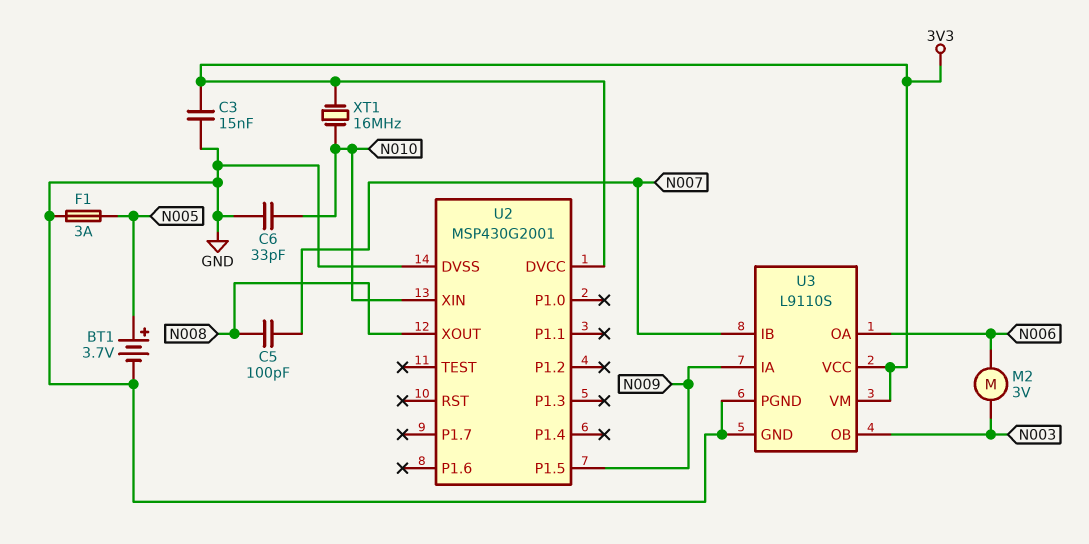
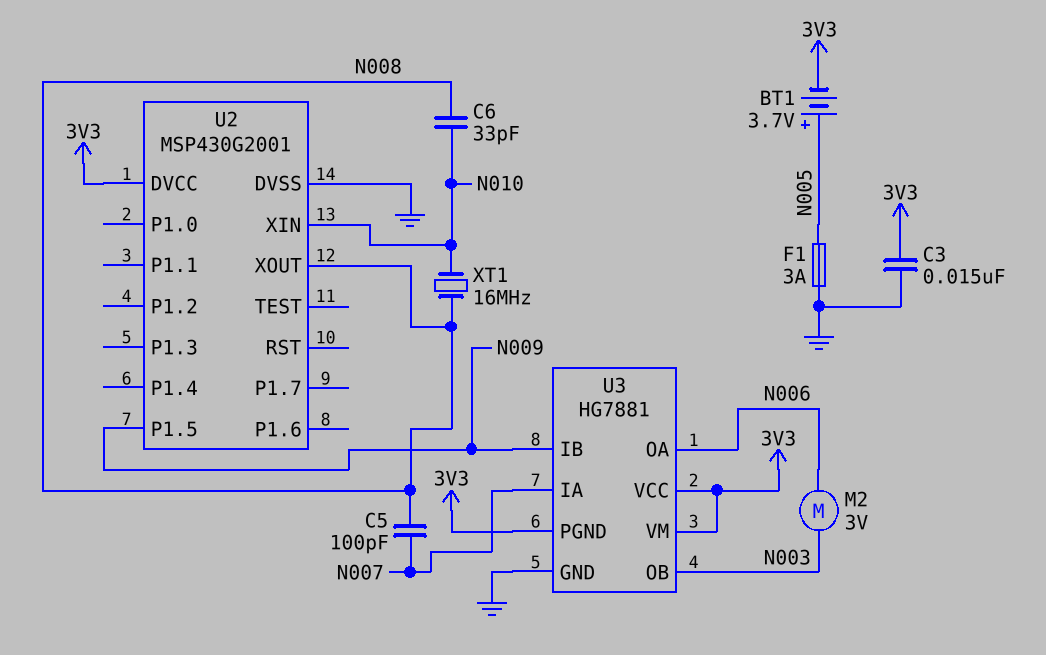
BT1: 3.7V (plus N005, minus GND) -> 3.7V (plus N005, minus 3V3)
C6: 33pF (GND, N010) -> 33pF (N008, N010)
U3: L9110S -> HG7881
U3 pin IA: N009 -> N007
U3 pin IB: N007 -> N009
U3 pin PGND: GND -> 3V3
XT1: 16MHz (3V3, N010) -> 16MHz (N008, N010)

